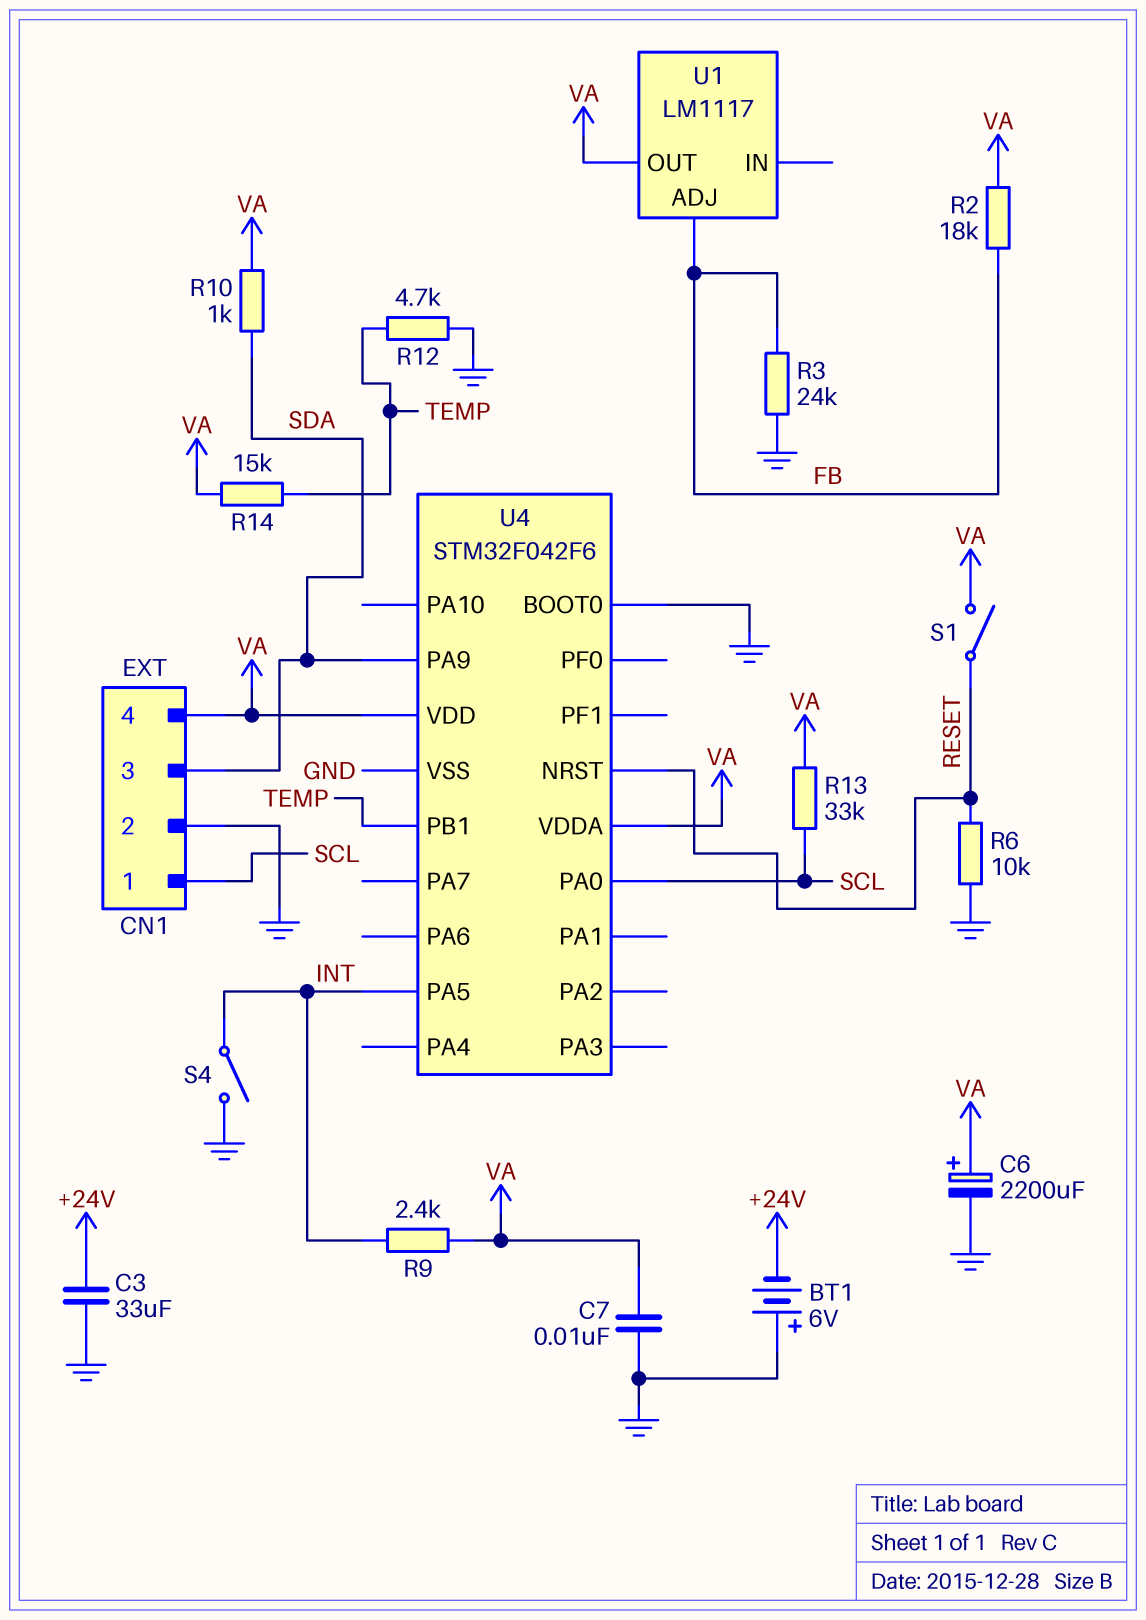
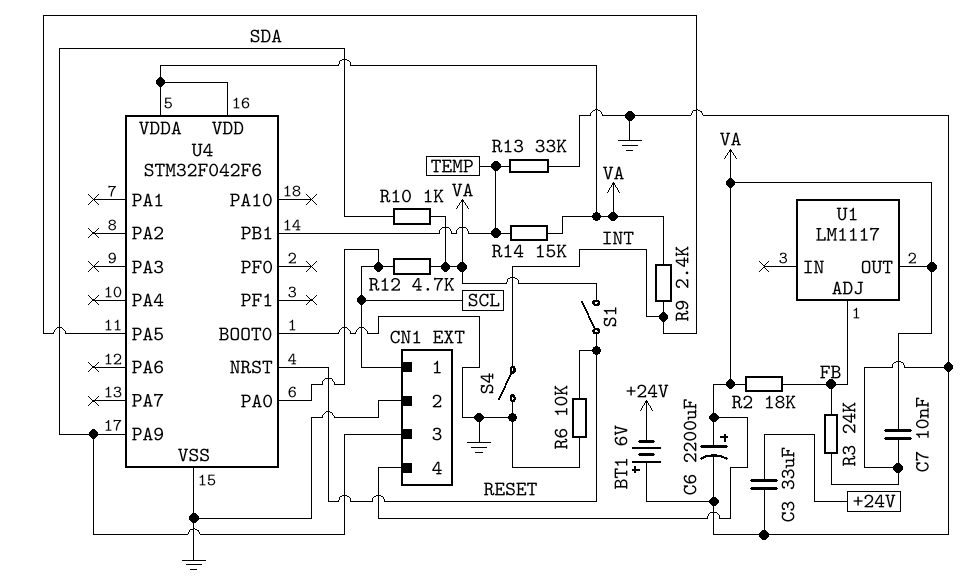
R12: 4.7k (GND, TEMP) -> 4.7k (SCL, VA)
R13: 33k (SCL, VA) -> 33k (GND, TEMP)

